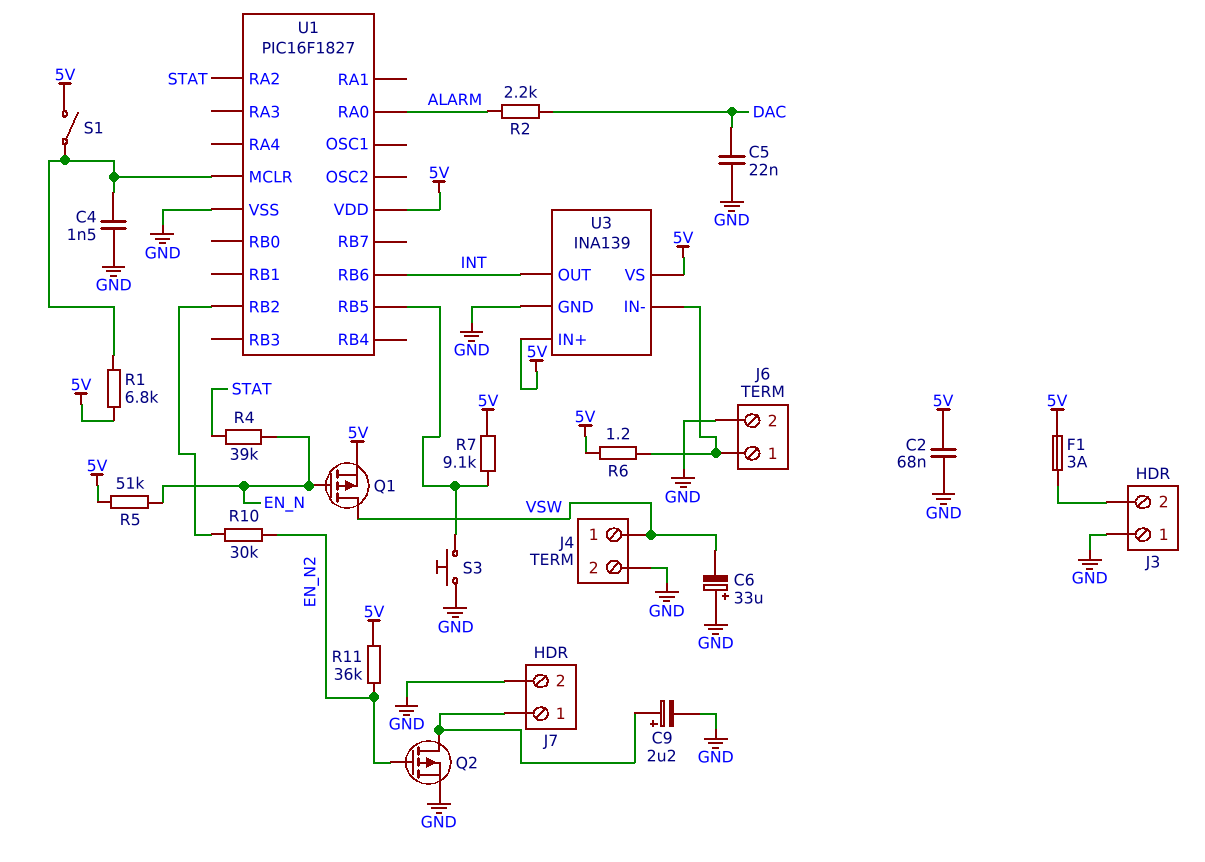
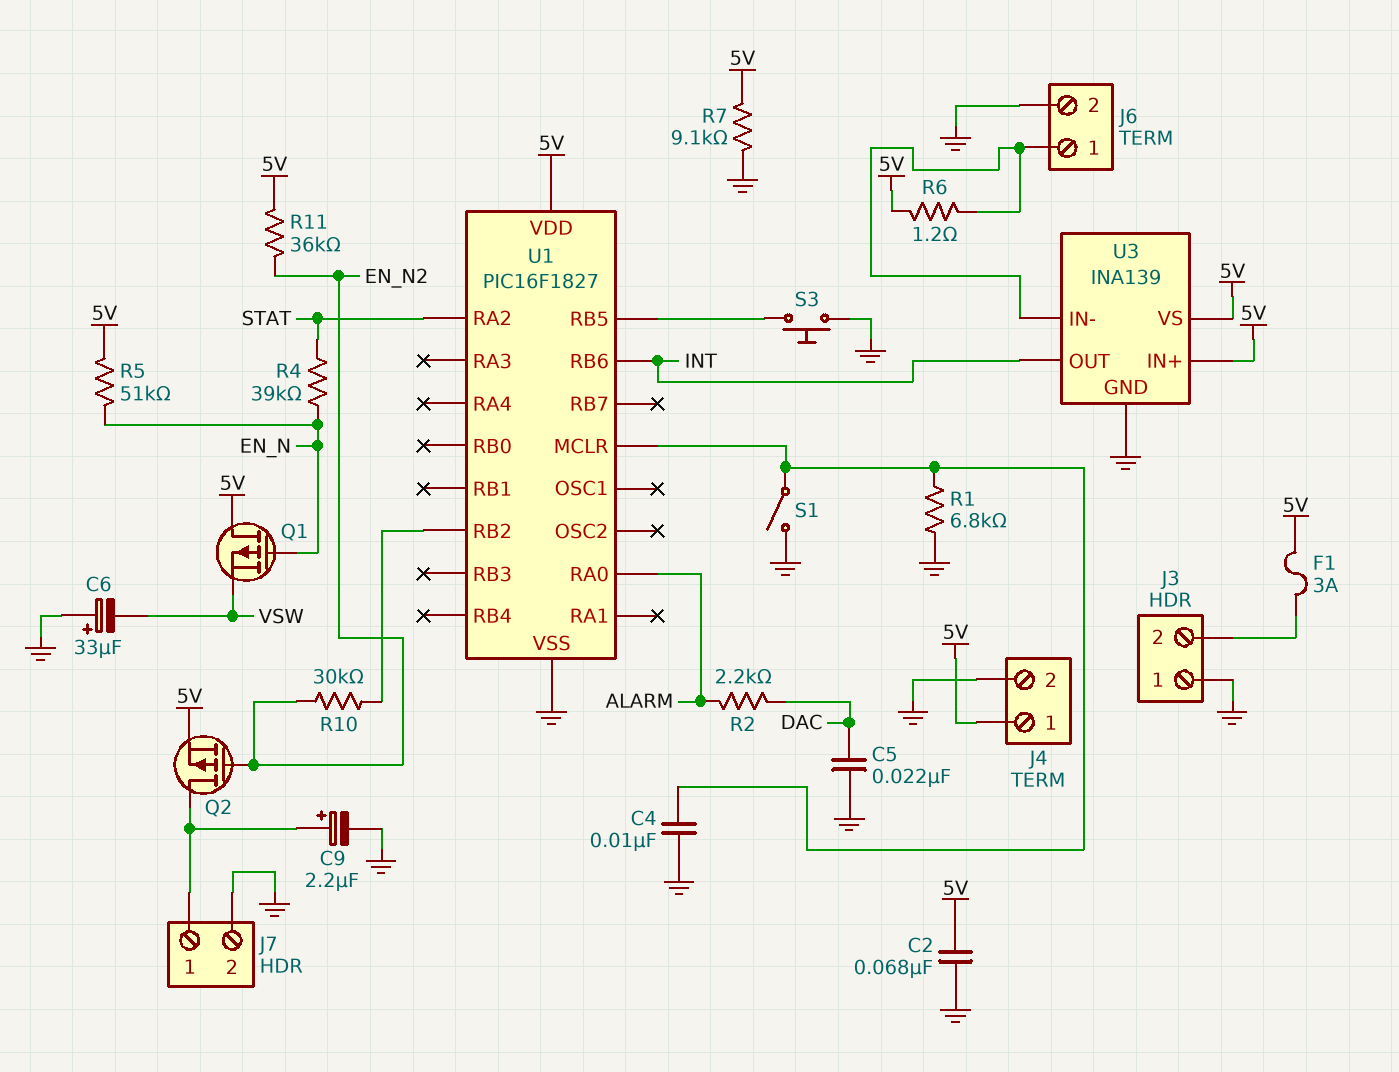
C4: 1.5nF (GND, U1/MCLR) -> 10nF (GND, U1/MCLR)
J4 pin 1: VSW -> 5V
Q1: PMOS (G EN_N, D VSW, S 5V) -> PMOS (G EN_N, D 5V, S VSW)
Q2: PMOS (G EN_N2, D J7/1, S GND) -> PMOS (G EN_N2, D J7/1, S 5V)
R1: 6.8k (5V, U1/MCLR) -> 6.8k (GND, U1/MCLR)
R7: 9.1k (5V, U1/RB5) -> 9.1k (5V, GND)
S1: switch (5V, U1/MCLR) -> switch (GND, U1/MCLR)

